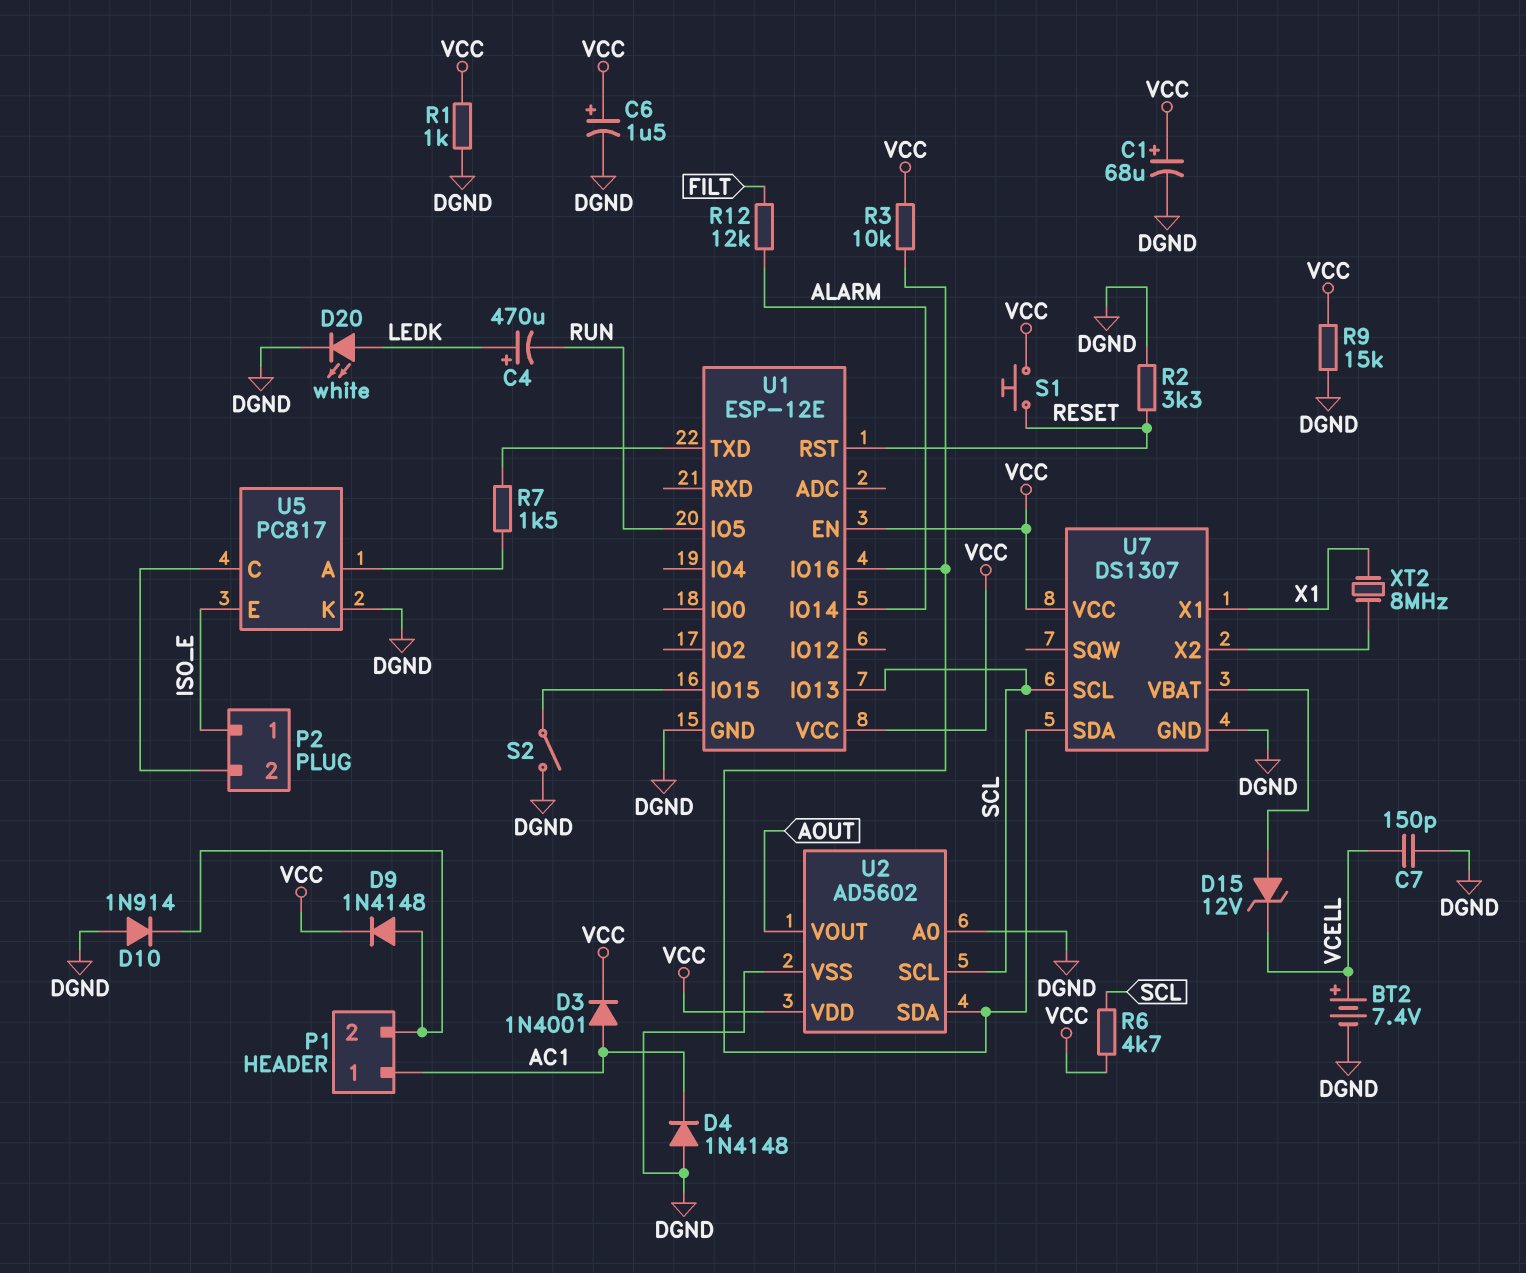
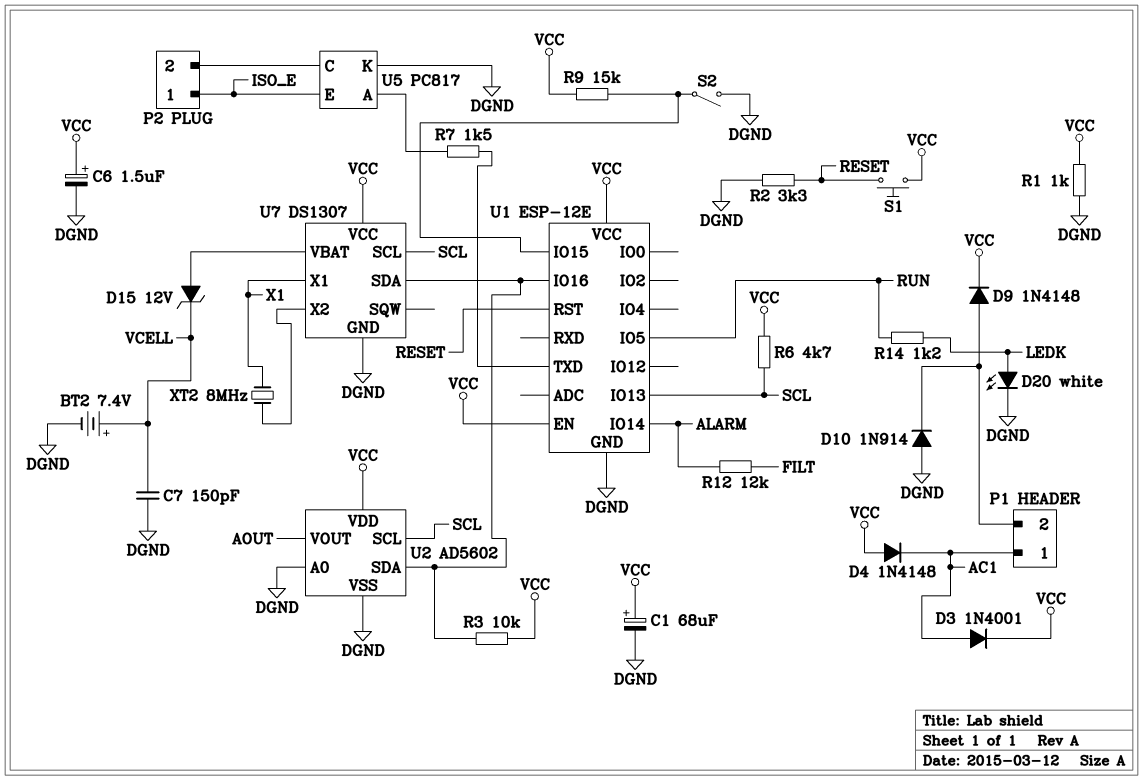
C4: 470uF (plus LEDK, minus RUN) -> none
D4: diode 1N4148 (A DGND, K AC1) -> diode 1N4148 (A VCC, K AC1)
R9: 15k (DGND, VCC) -> 15k (U1/IO15, VCC)
R14: none -> 1.2k (LEDK, RUN)

